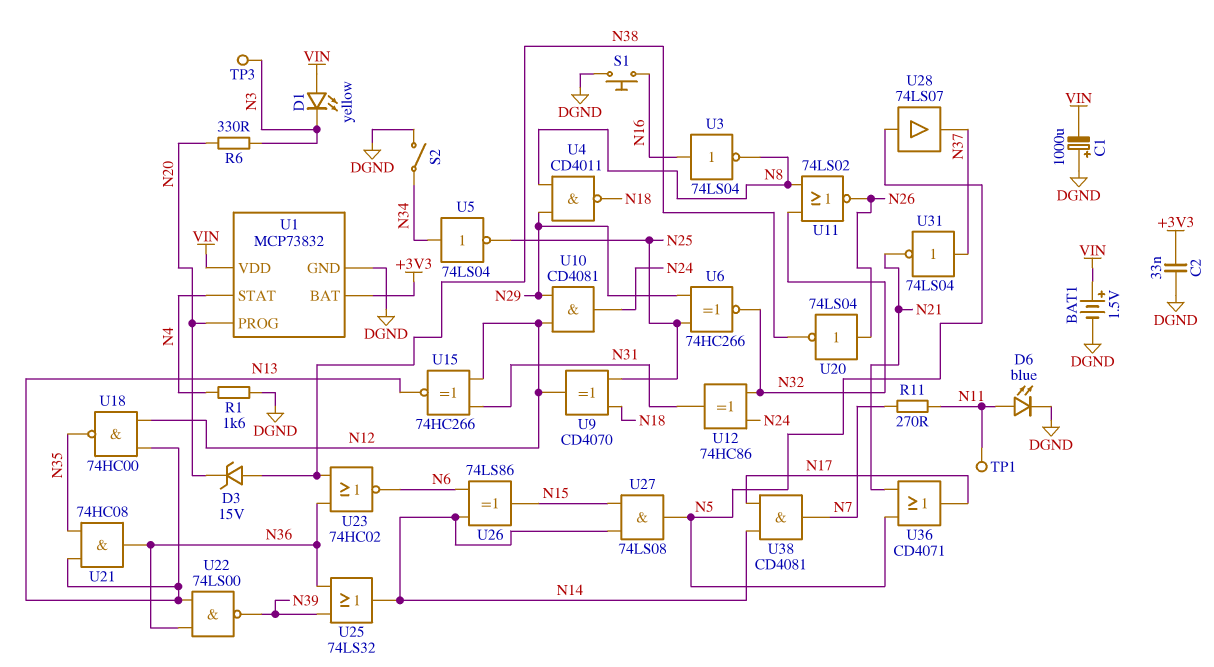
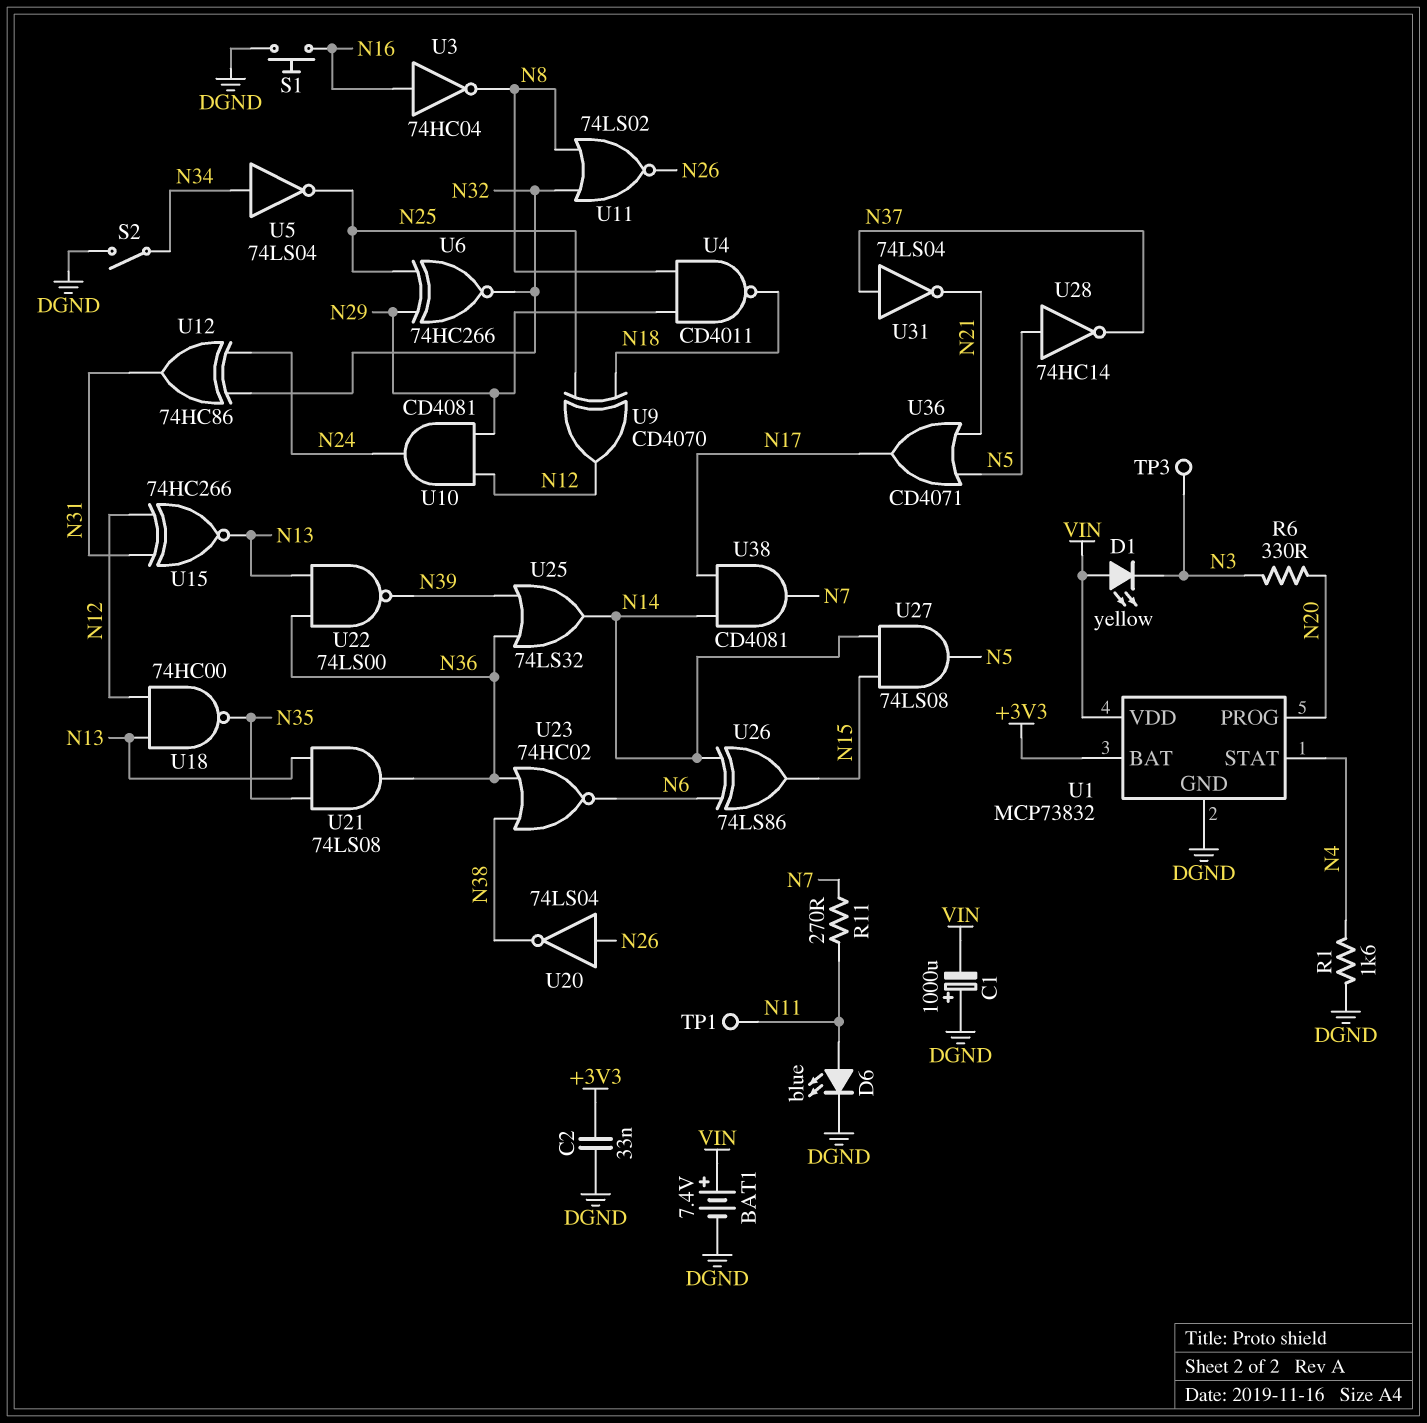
BAT1: 1.5V (plus VIN, minus DGND) -> 7.4V (plus VIN, minus DGND)
D3: zener 15V (A N38, K N20) -> none
U3: NOT 74LS04 (in N16, out N8) -> NOT 74HC04 (in N16, out N8)
U21: AND 74HC08 (in N13, in N35, out N36) -> AND 74LS08 (in N13, in N35, out N36)
U28: buffer 74LS07 (in N5, out N37) -> NOT 74HC14 (in N5, out N37)

